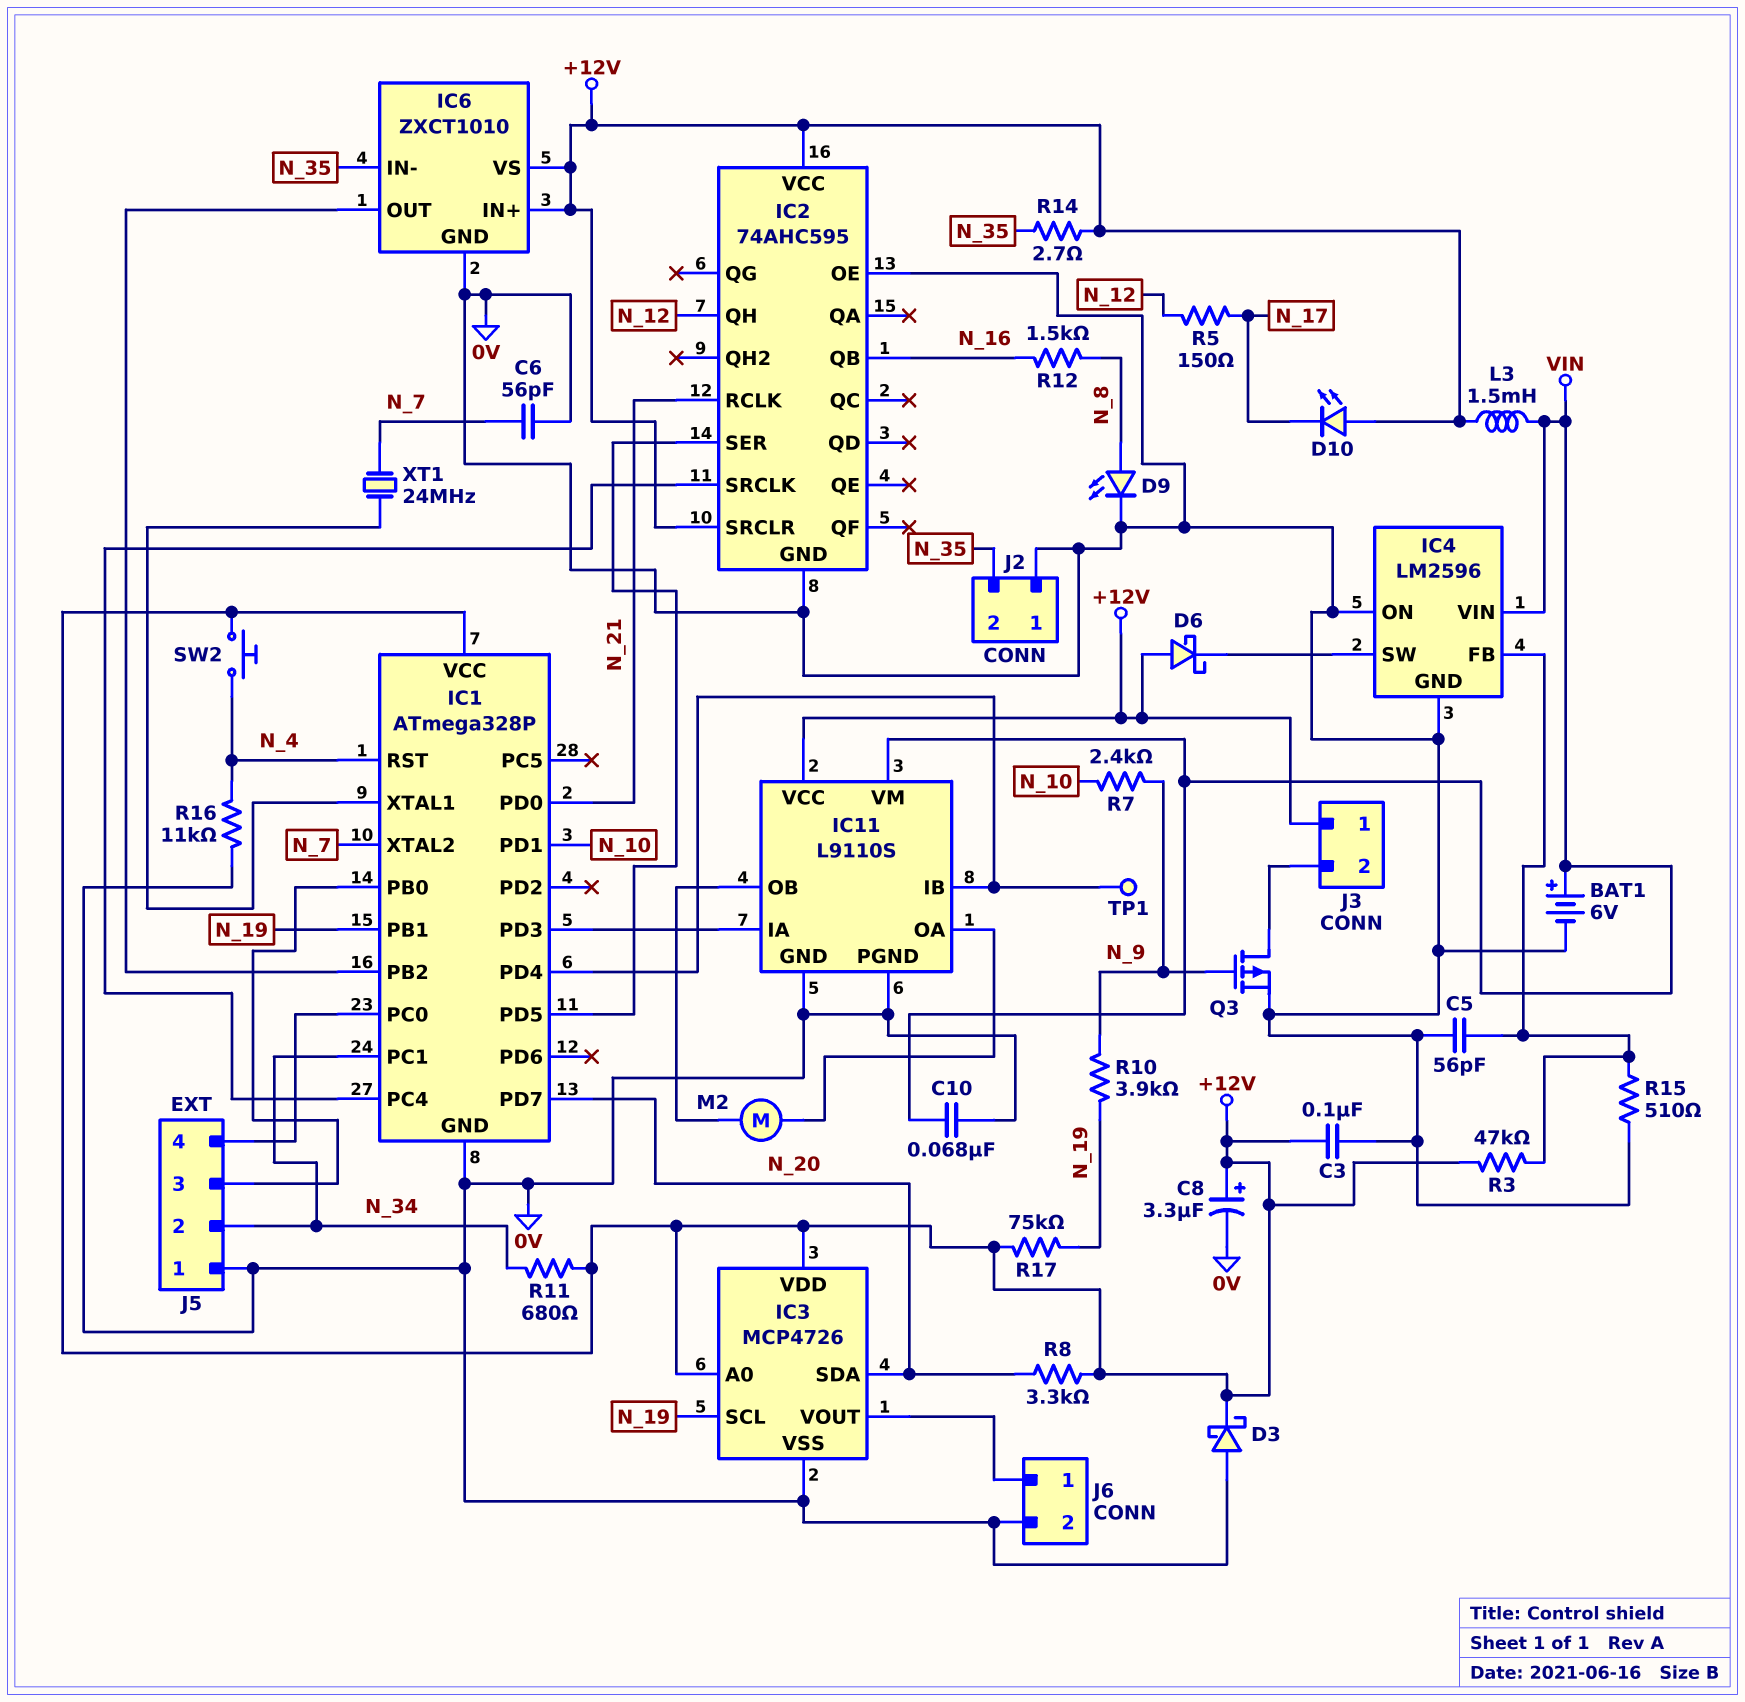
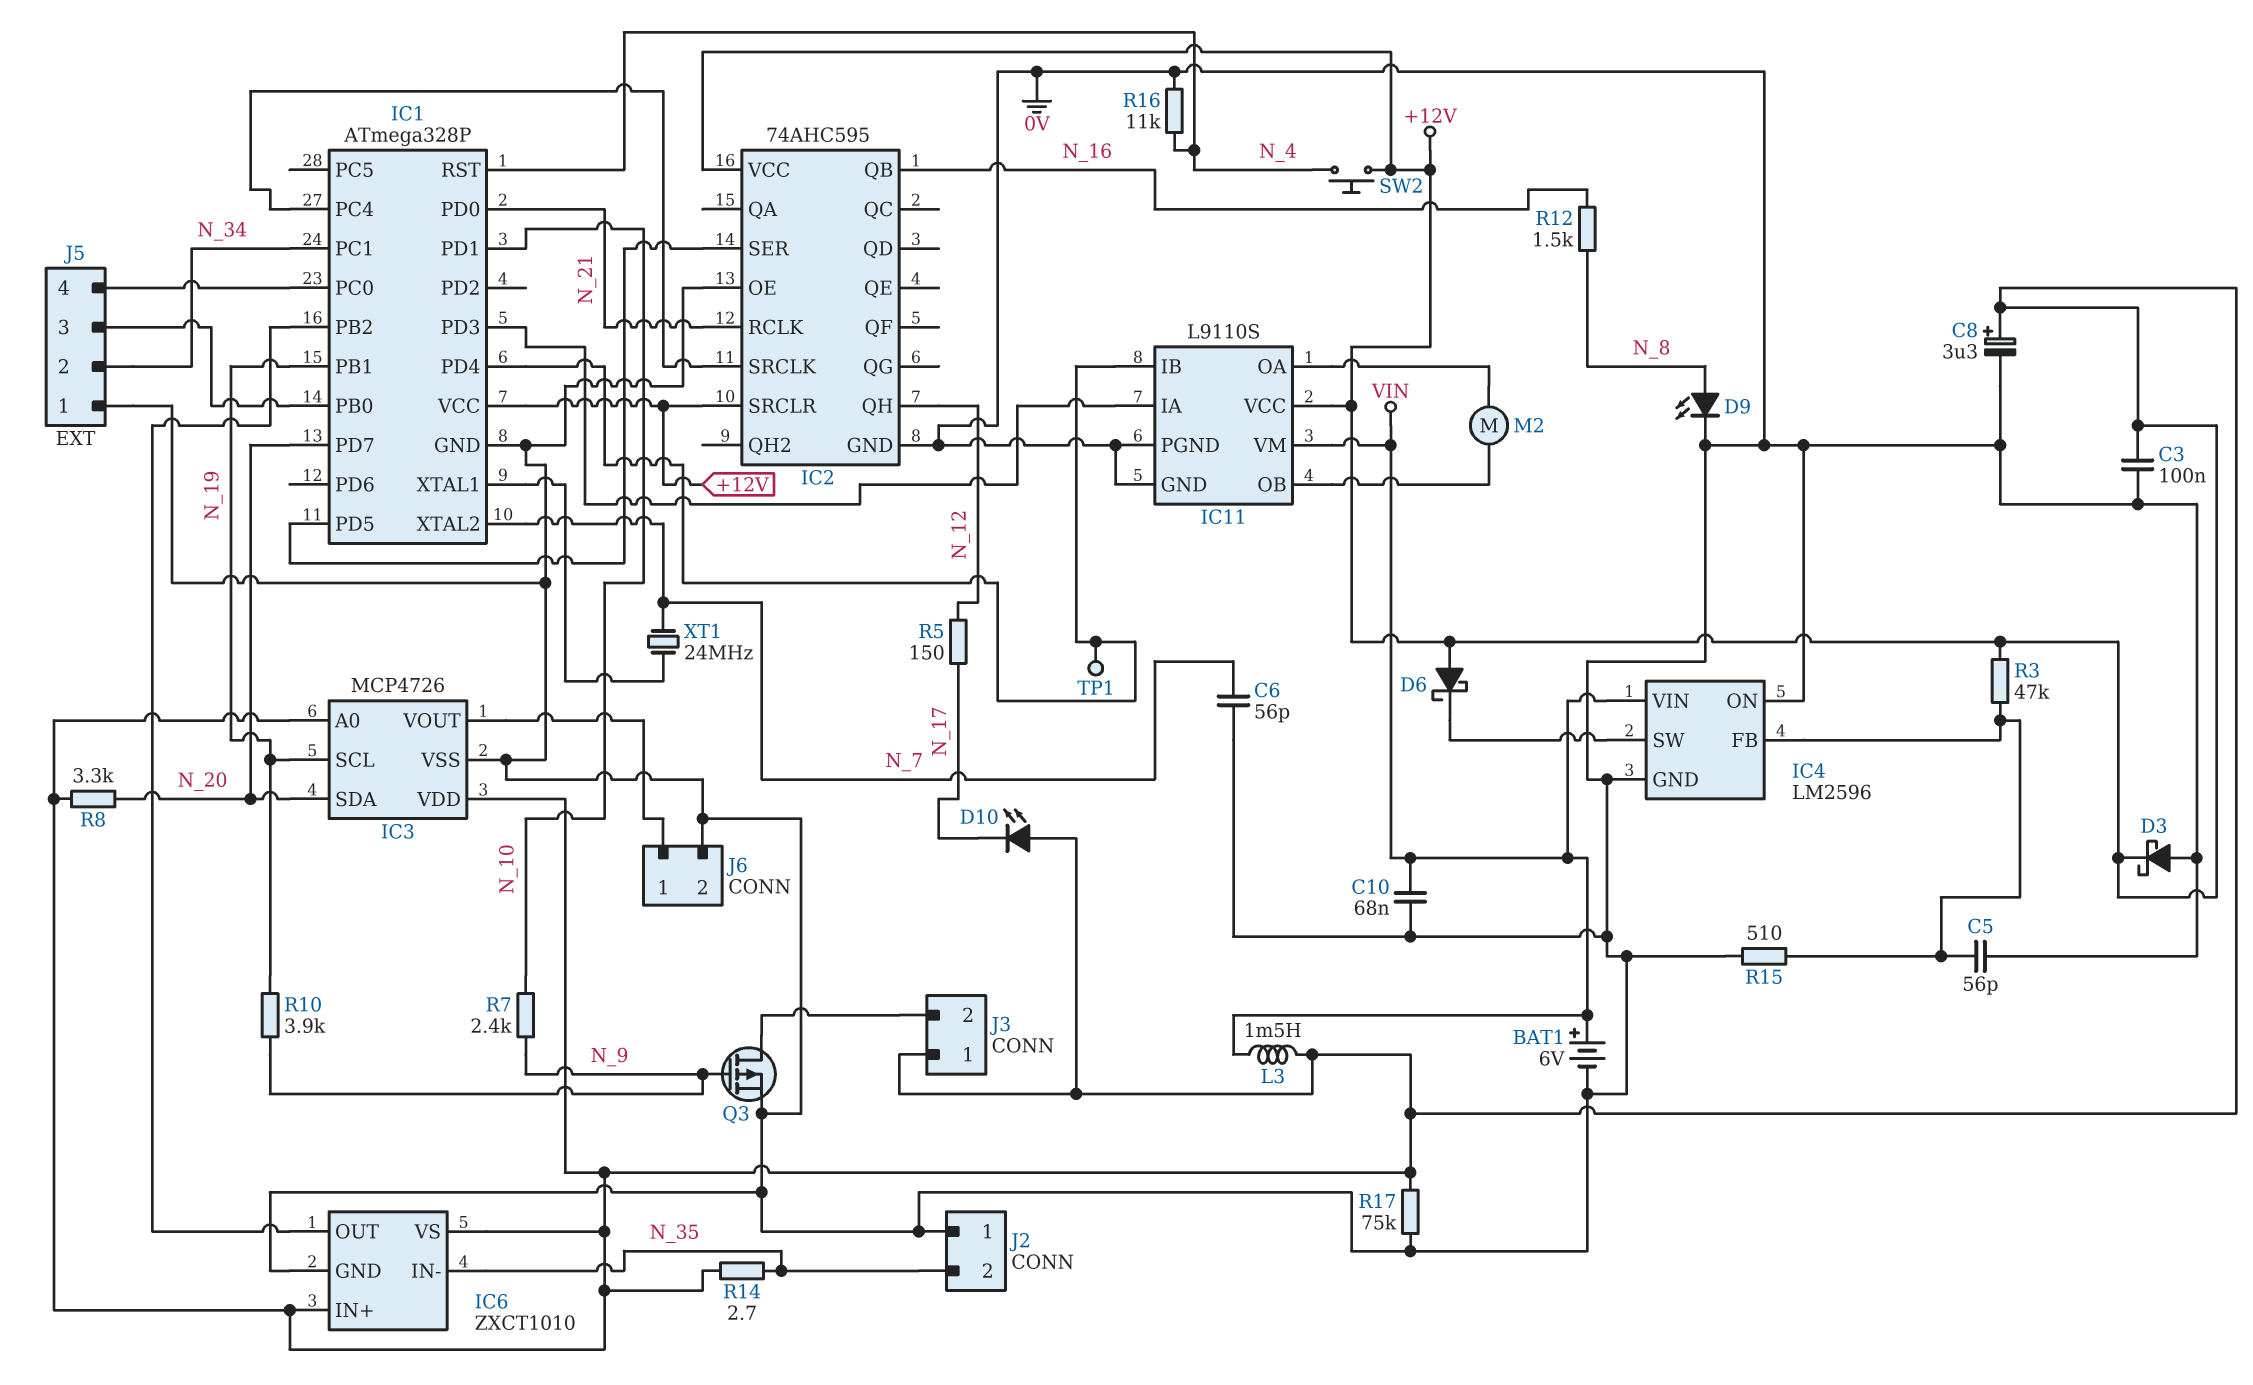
R11: 680 (+12V, N_34) -> none
R17: 75k (+12V, N_19) -> 75k (+12V, 0V)

